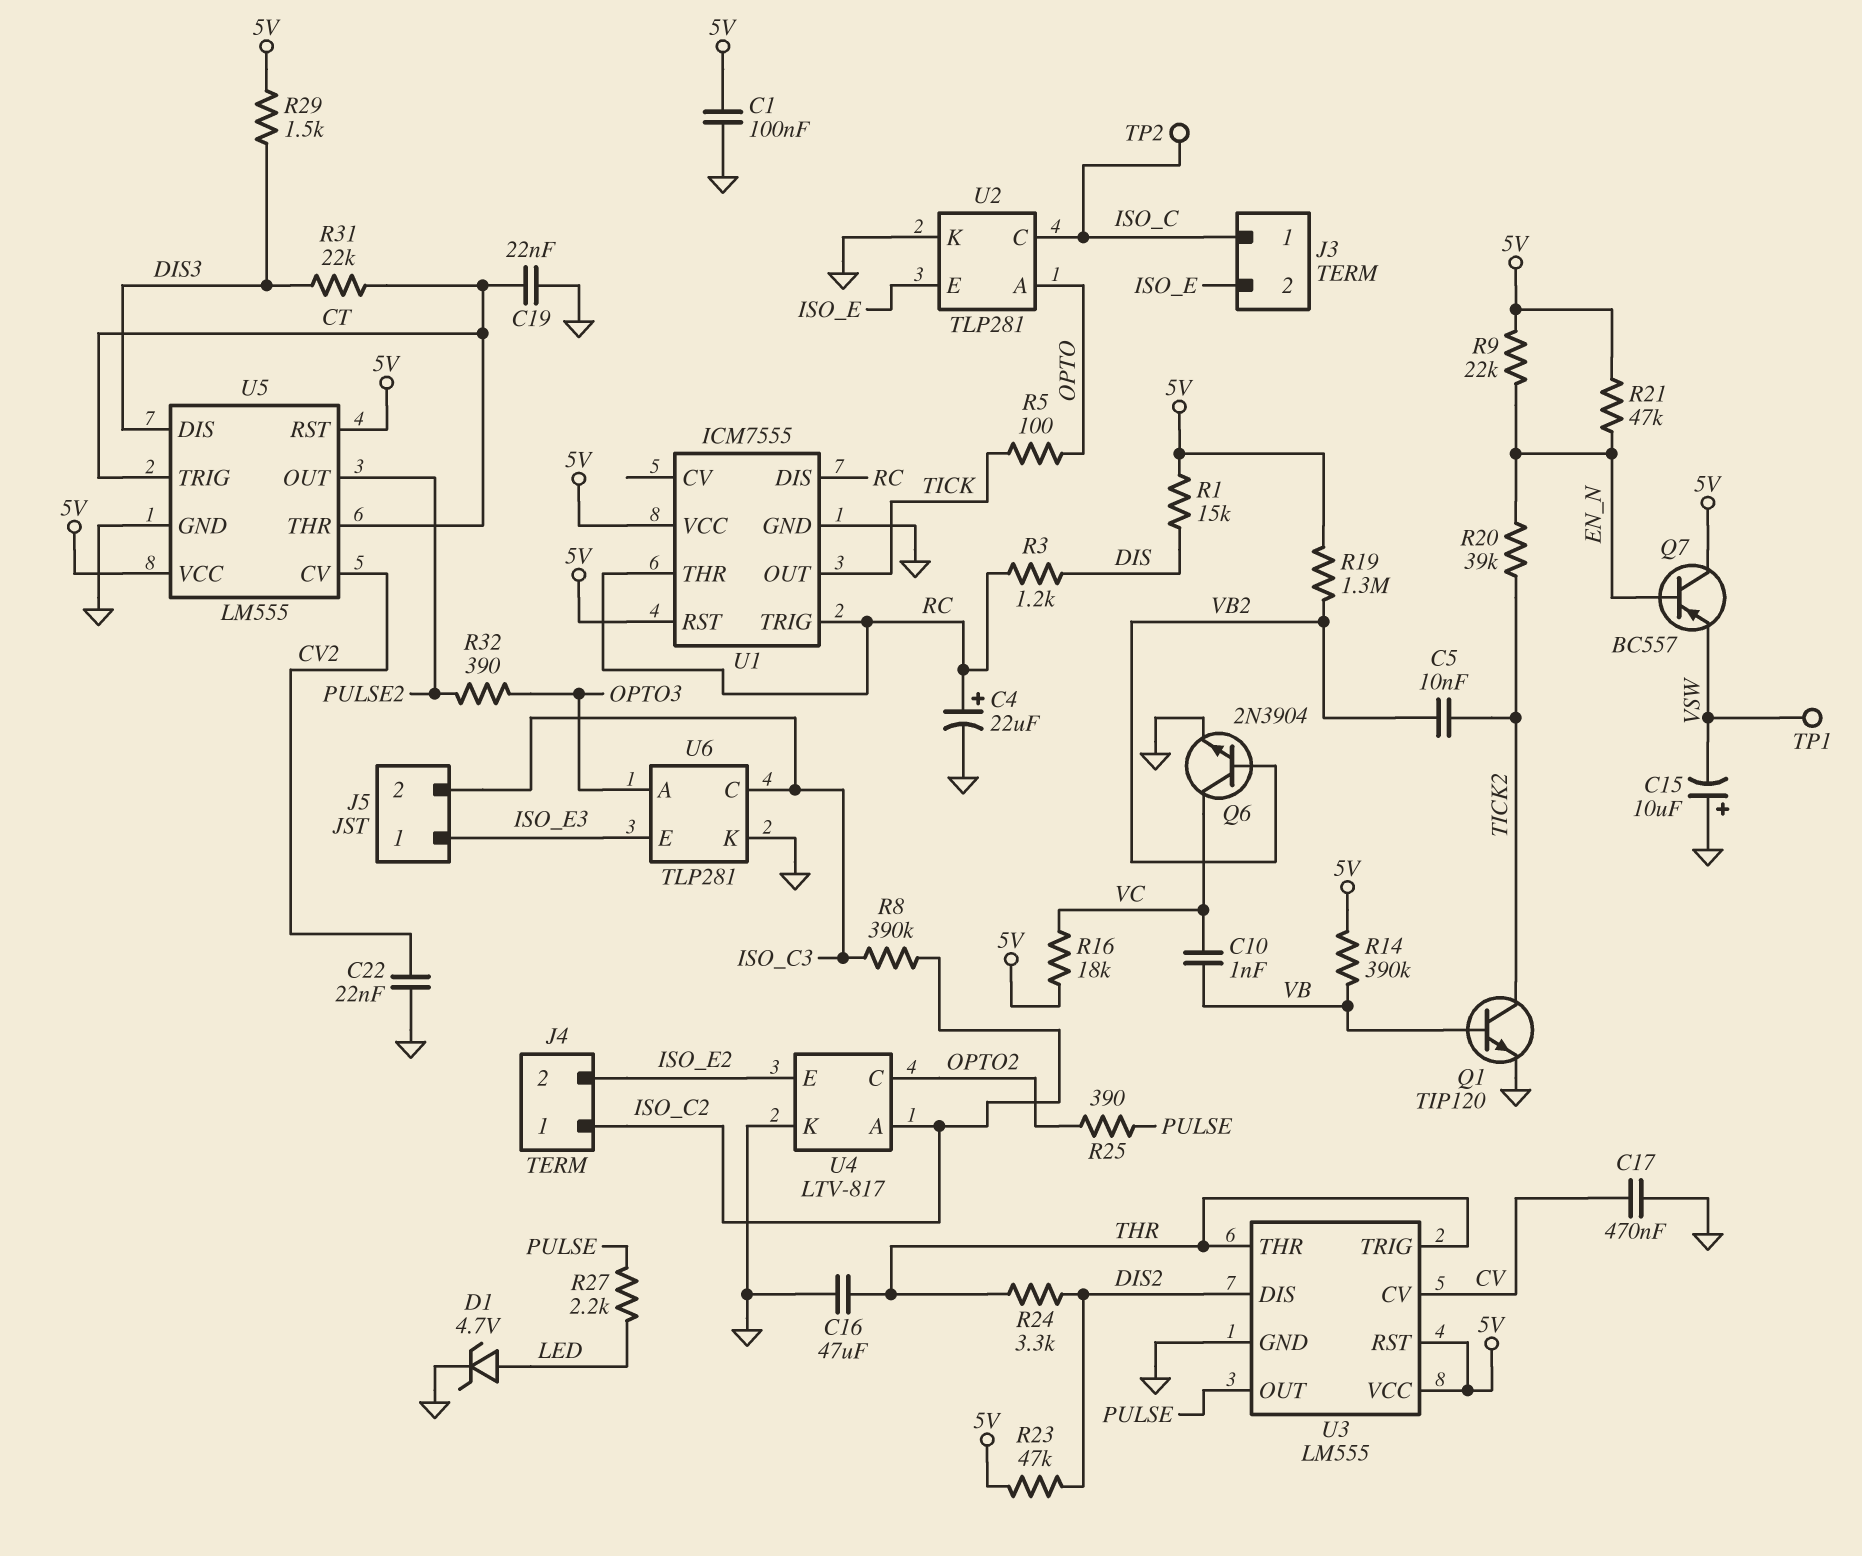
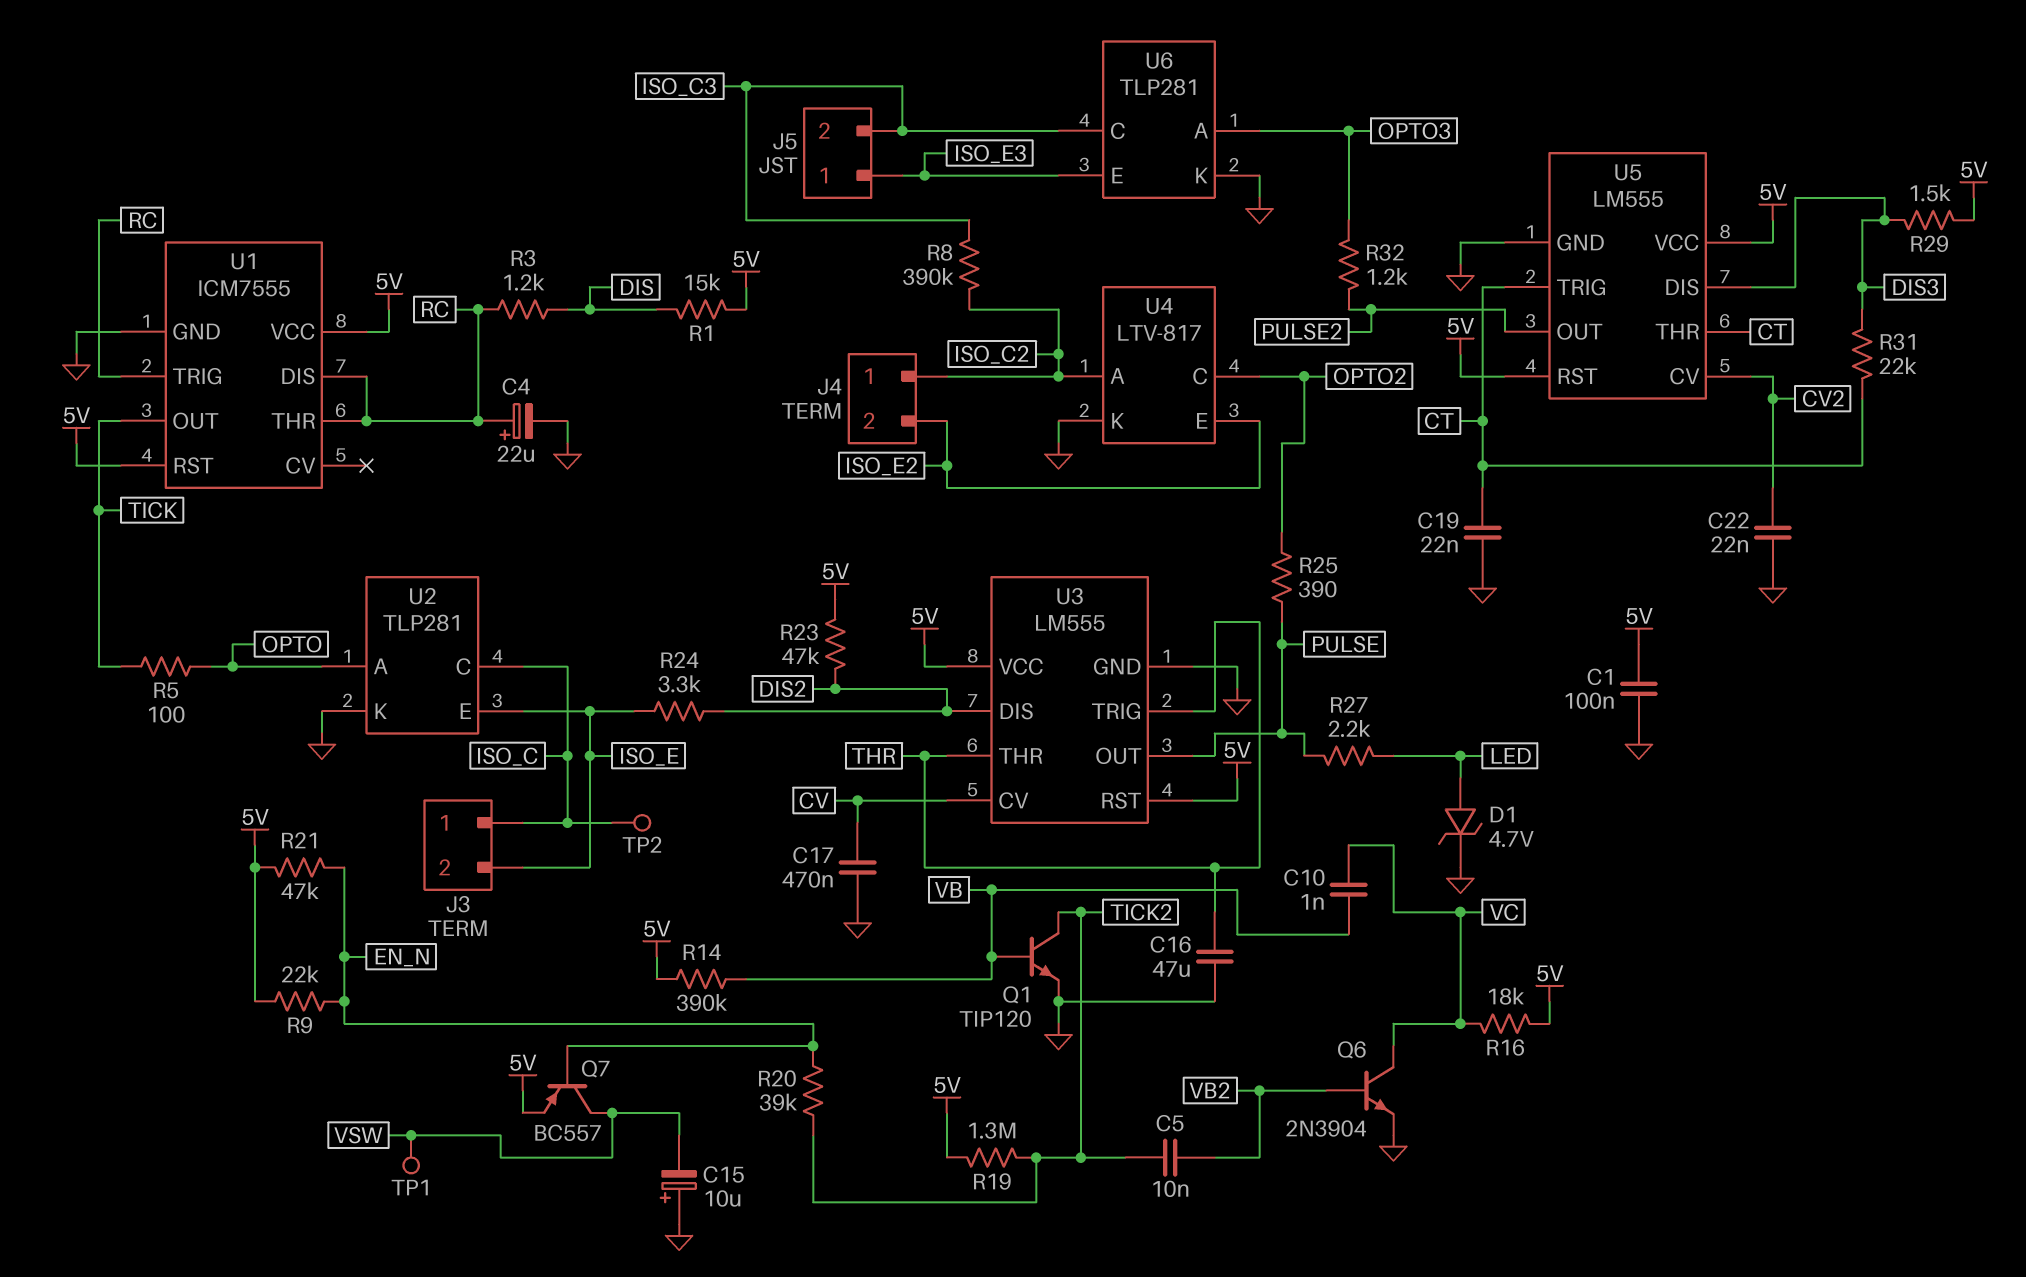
Q7: PNP BC557 (B EN_N, C 5V, E VSW) -> PNP BC557 (B EN_N, C VSW, E 5V)
R19: 1.3M (5V, VB2) -> 1.3M (5V, TICK2)
R24: 3.3k (DIS2, THR) -> 3.3k (DIS2, ISO_E)
R32: 390 (OPTO3, PULSE2) -> 1.2k (OPTO3, PULSE2)

